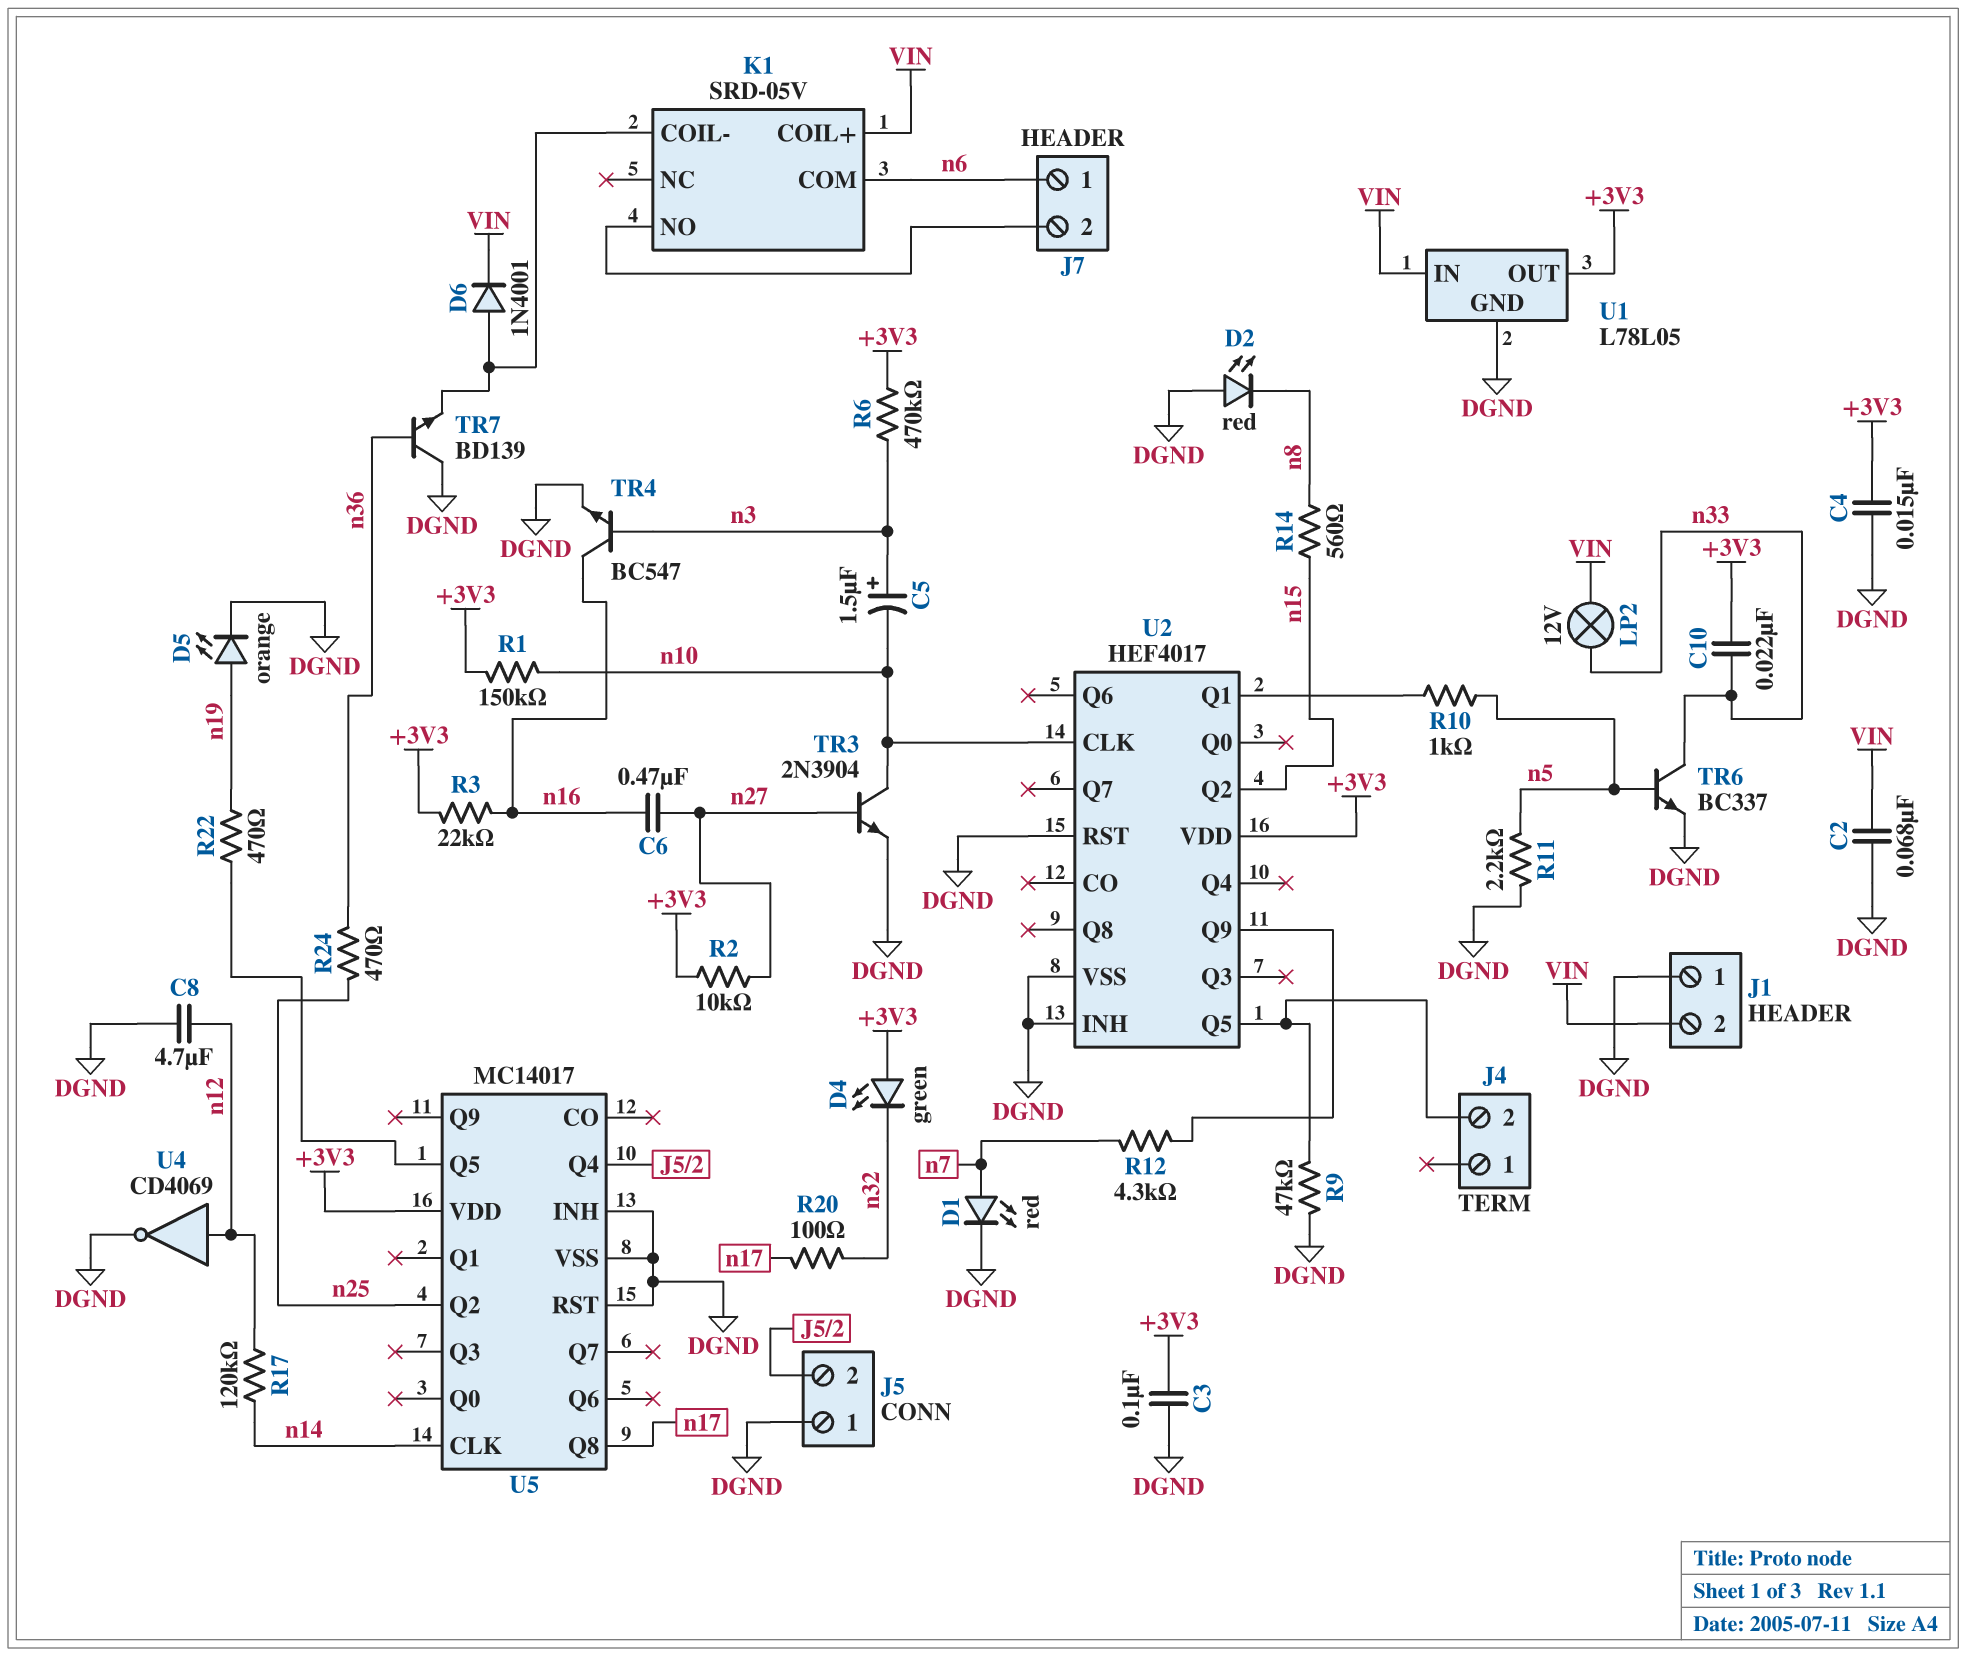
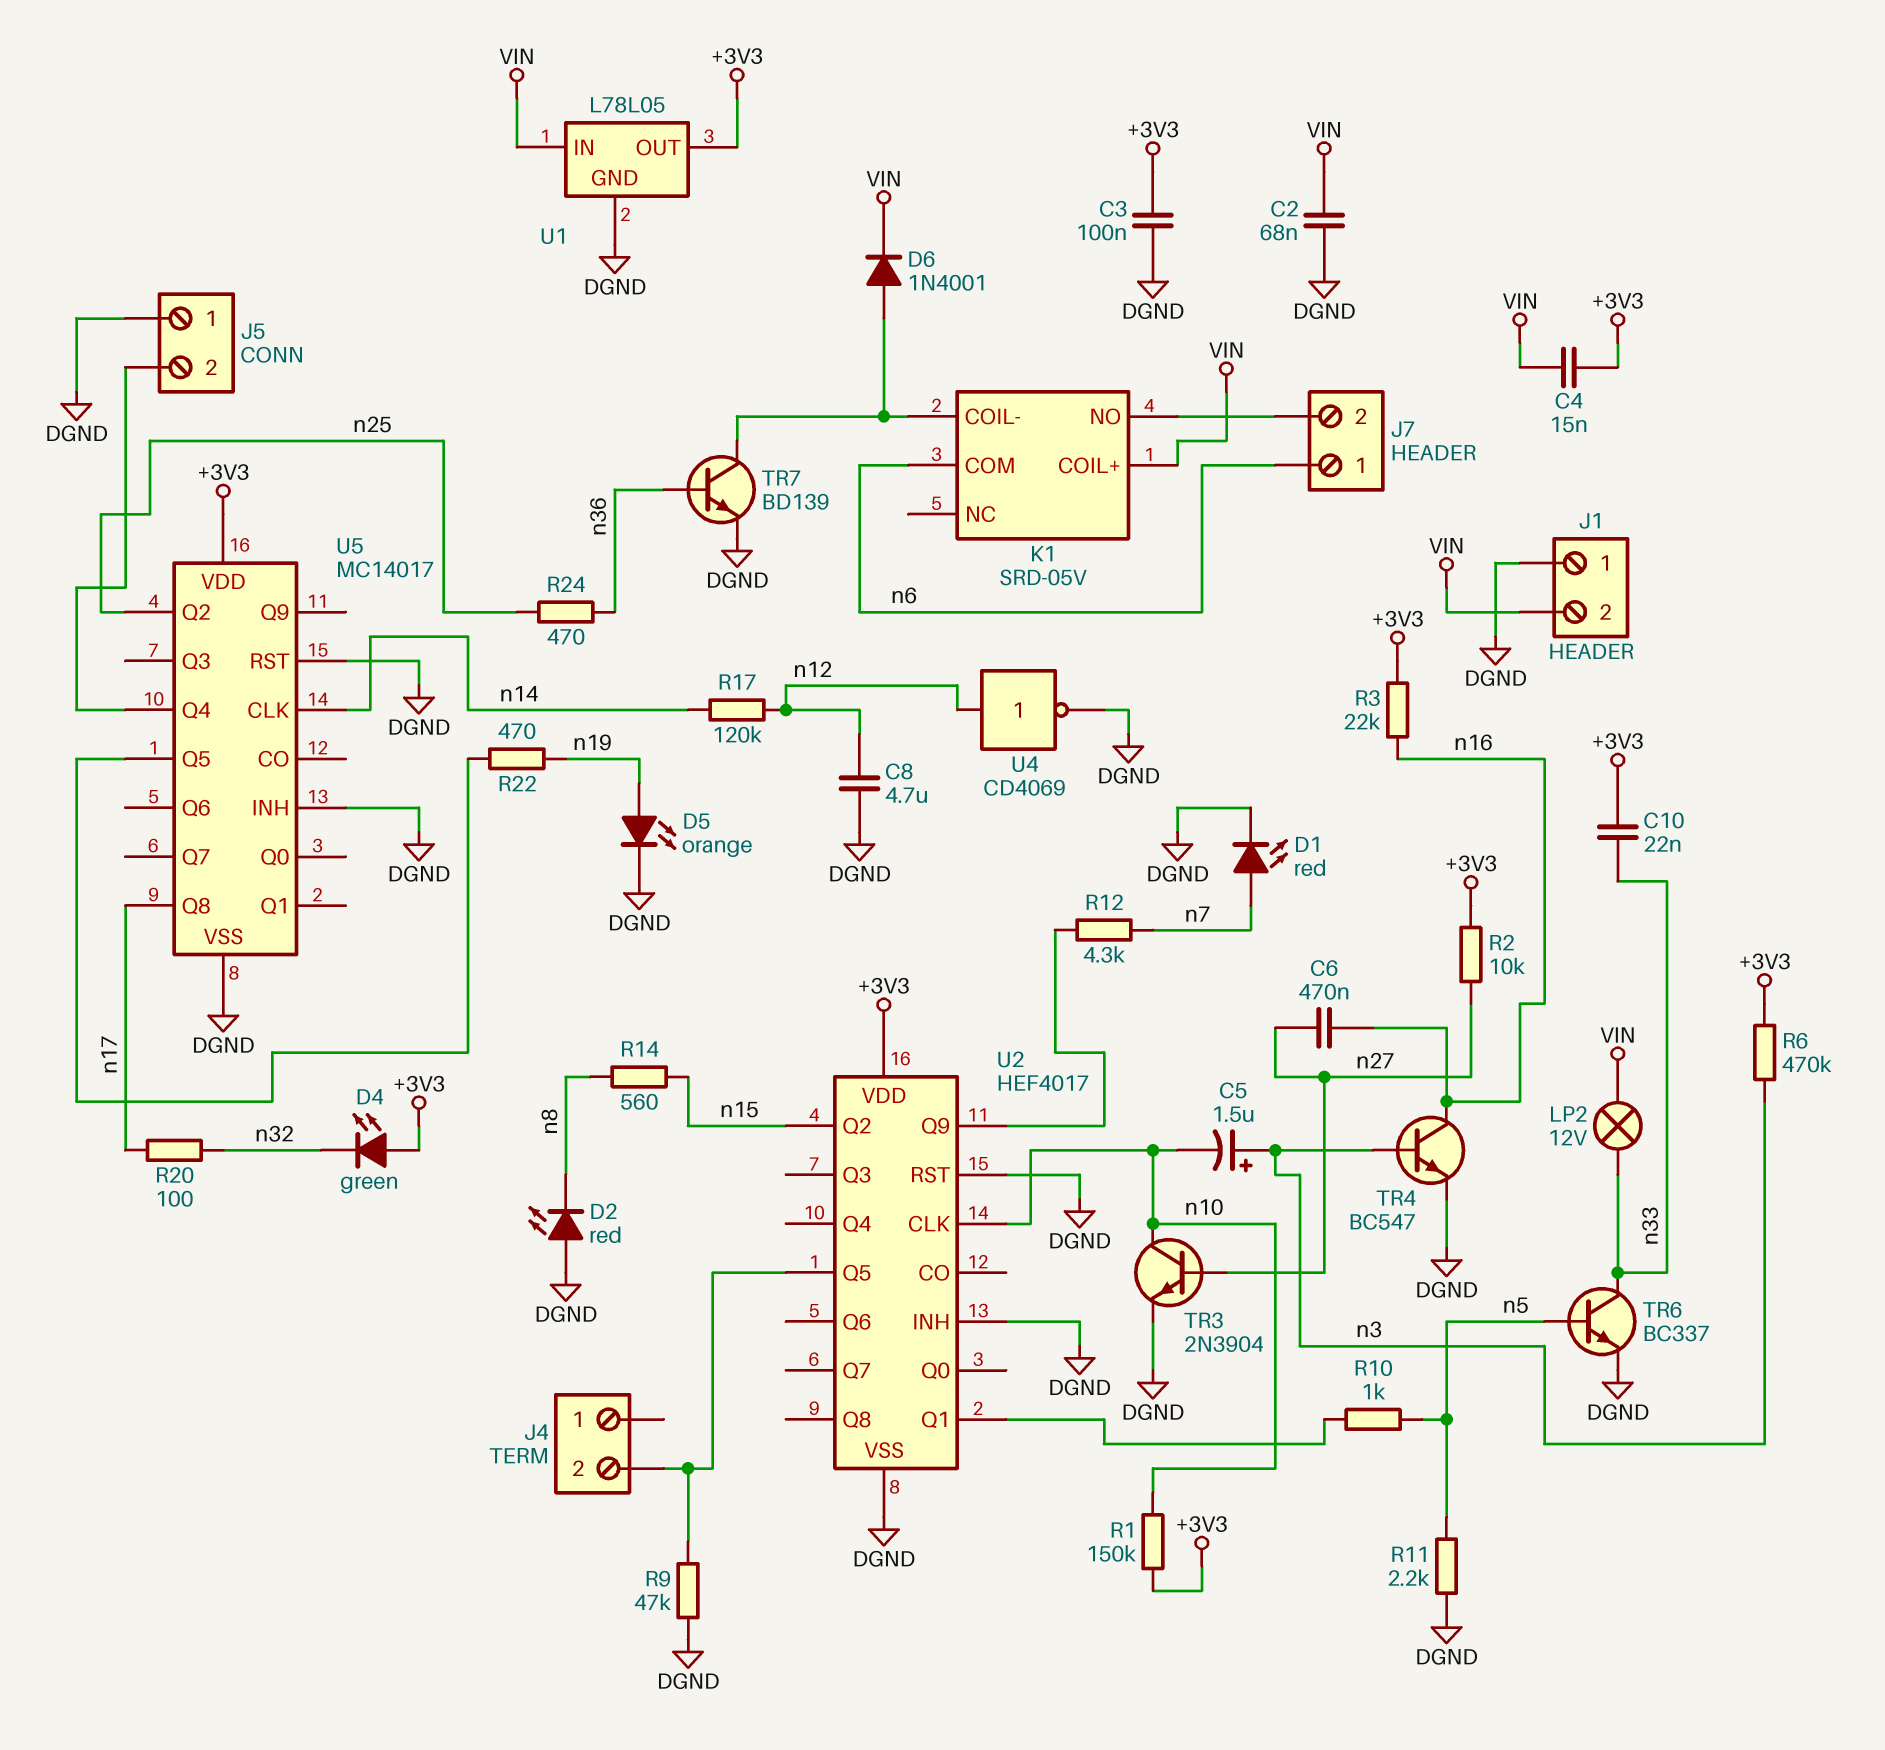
C4: 15nF (+3V3, DGND) -> 15nF (+3V3, VIN)
TR7: NPN BD139 (B n36, C DGND, E K1/COIL-) -> NPN BD139 (B n36, C K1/COIL-, E DGND)

